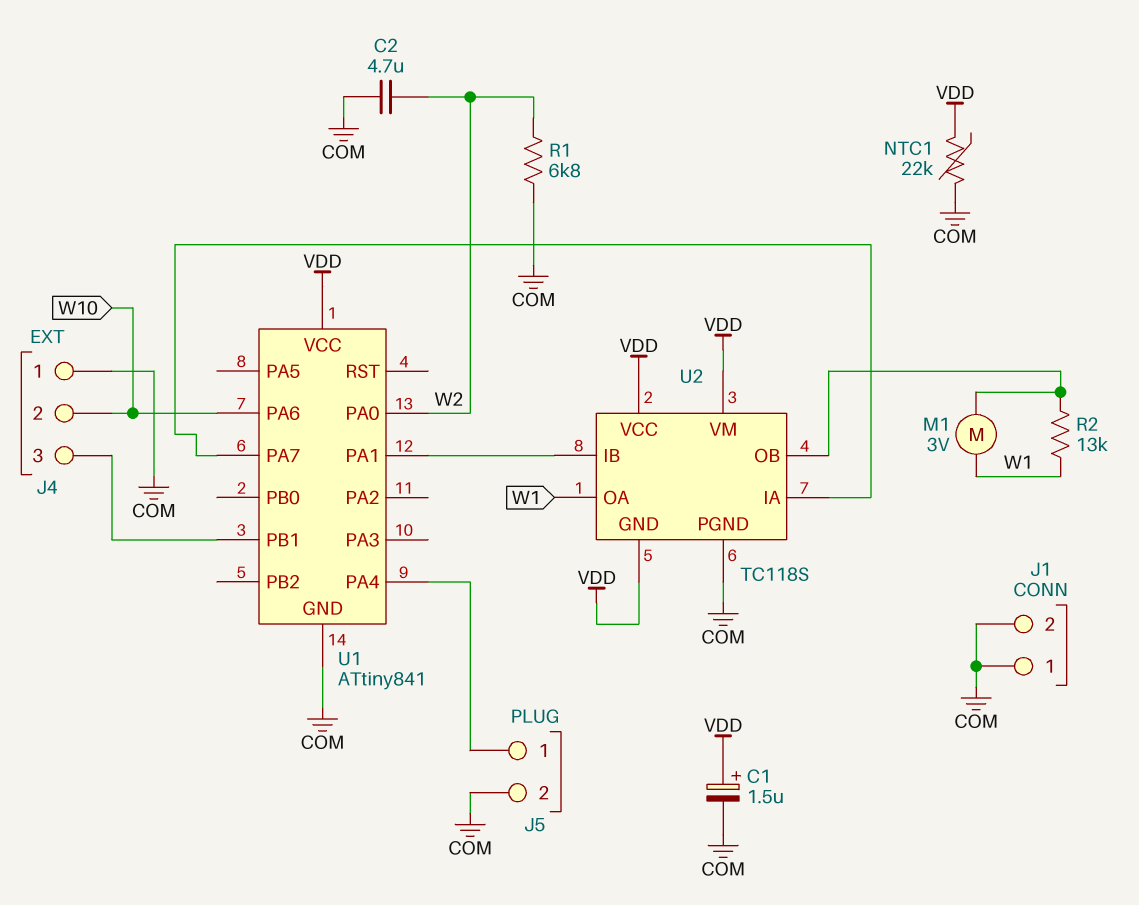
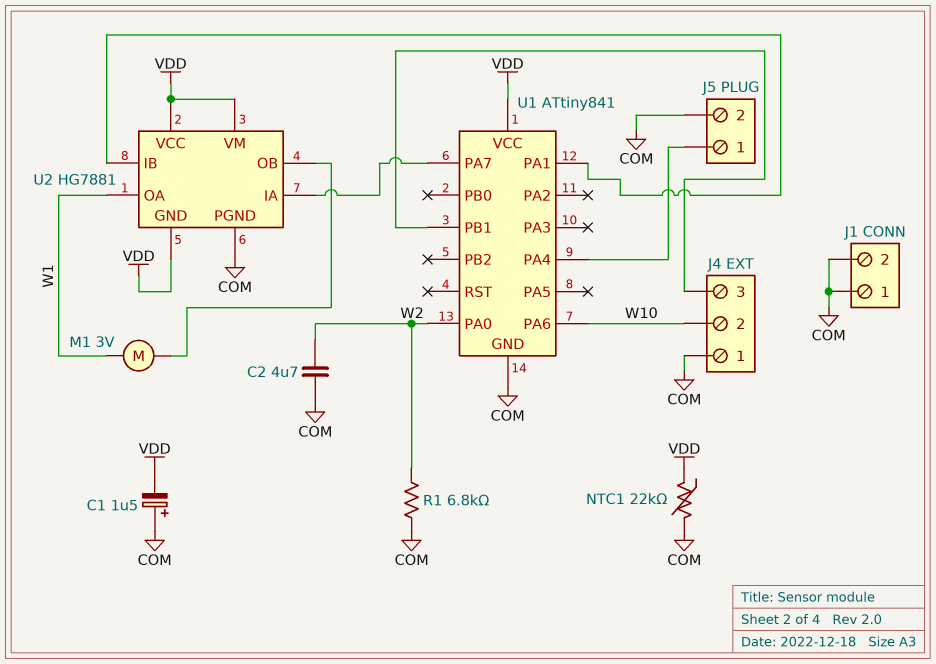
C1: 1.5uF (plus VDD, minus COM) -> 1.5uF (plus COM, minus VDD)
R2: 13k (U2/OB, W1) -> none
U2: TC118S -> HG7881

